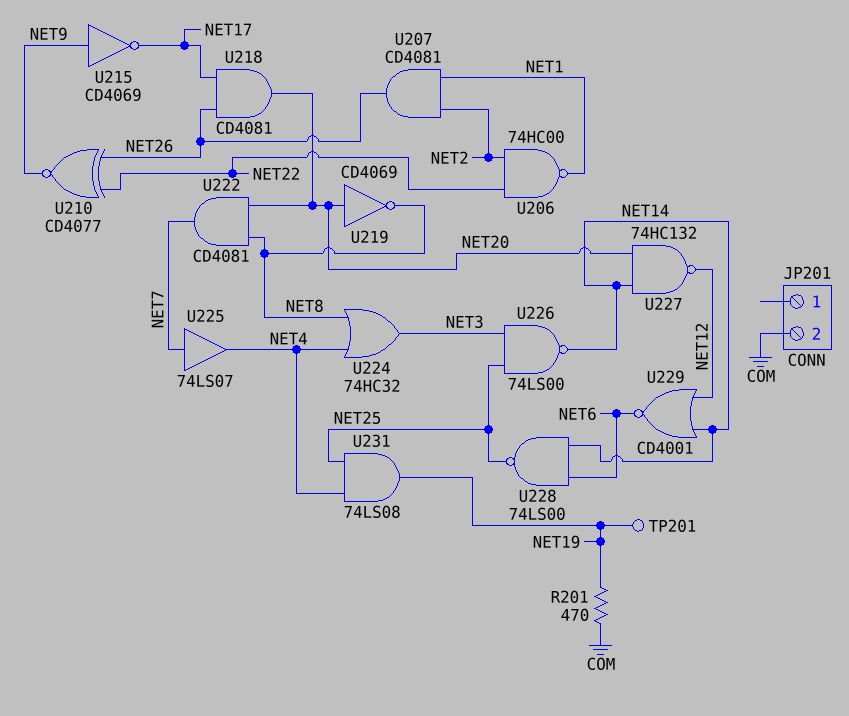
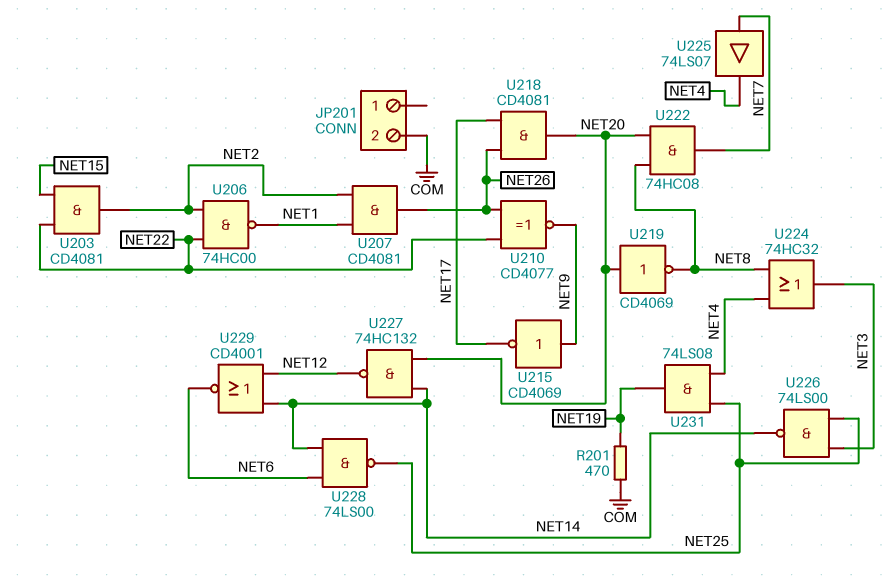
TP201: test point (NET19) -> none
U203: none -> AND CD4081 (in NET15, in NET22, out NET2)
U222: AND CD4081 (in NET8, in NET20, out NET7) -> AND 74HC08 (in NET8, in NET20, out NET7)

